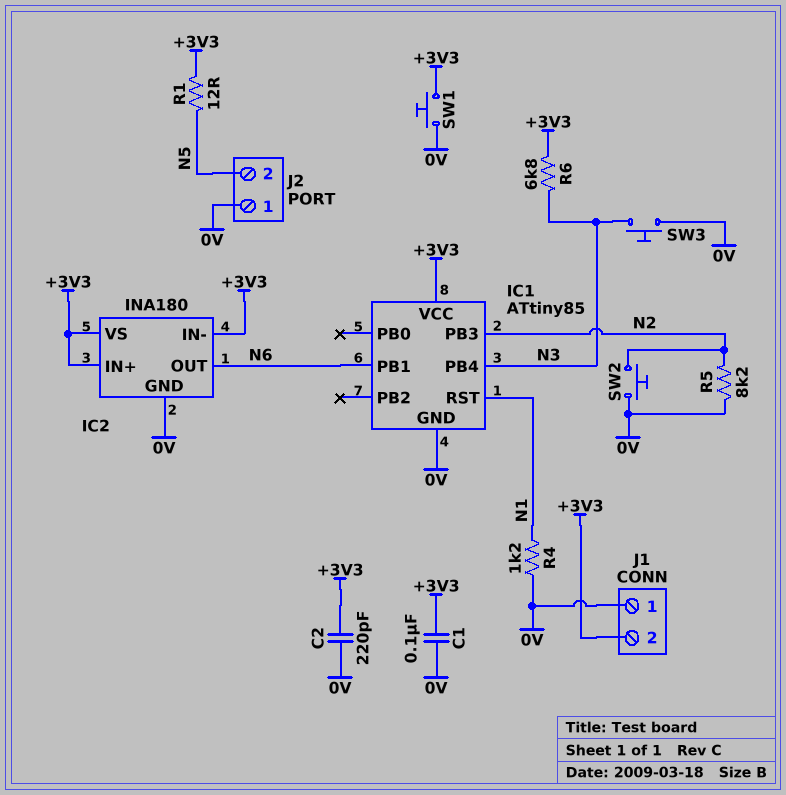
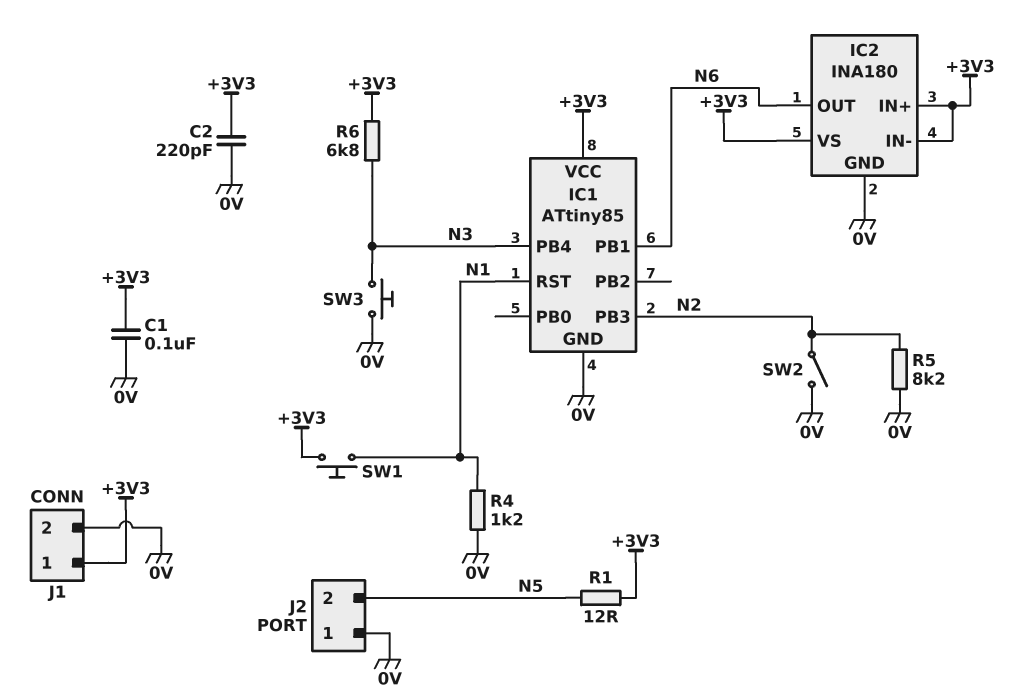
J1 pin 1: 0V -> +3V3
J1 pin 2: +3V3 -> 0V
SW1: button (+3V3, 0V) -> button (+3V3, N1)
SW2: button (0V, N2) -> switch (0V, N2)

